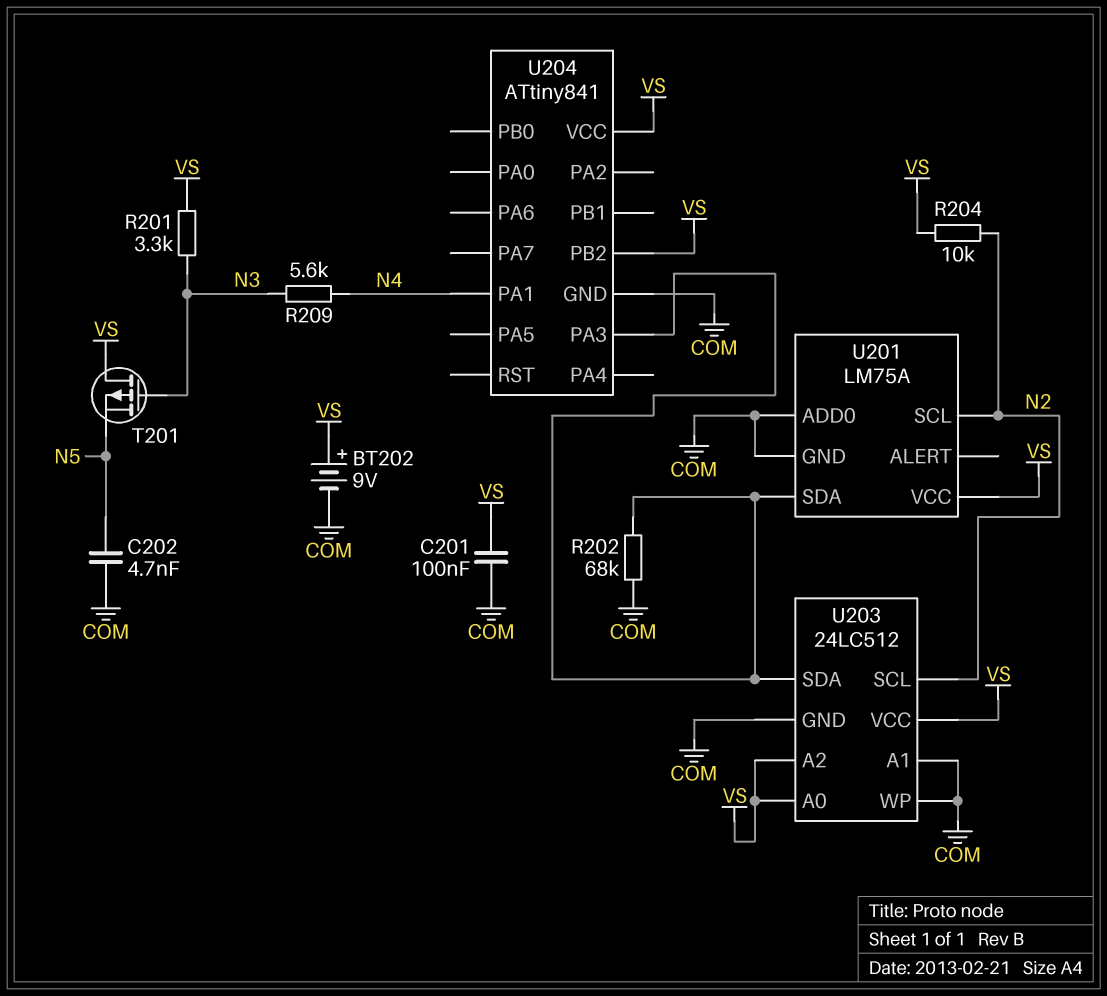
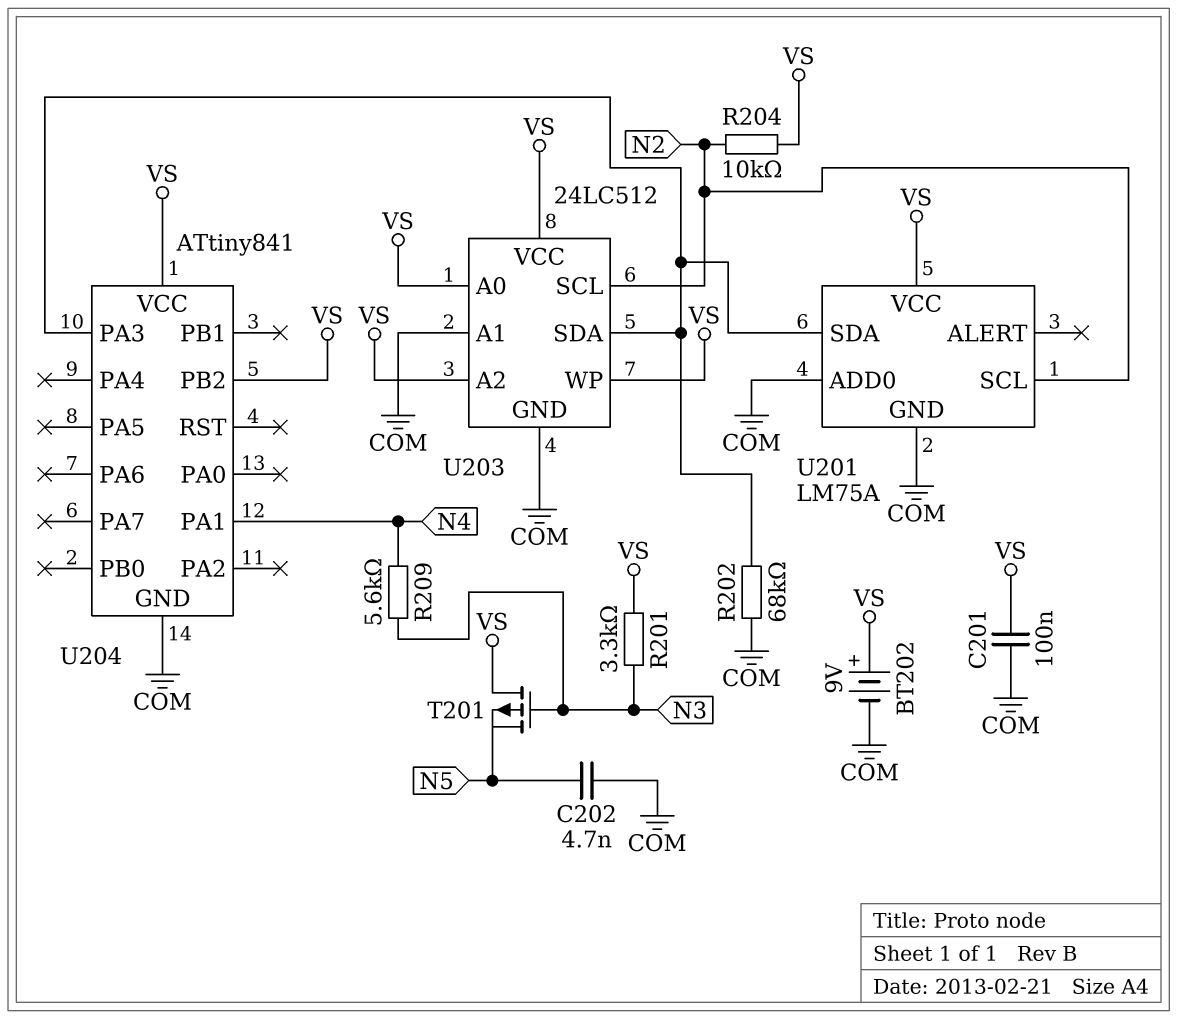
U203 pin WP: COM -> VS

